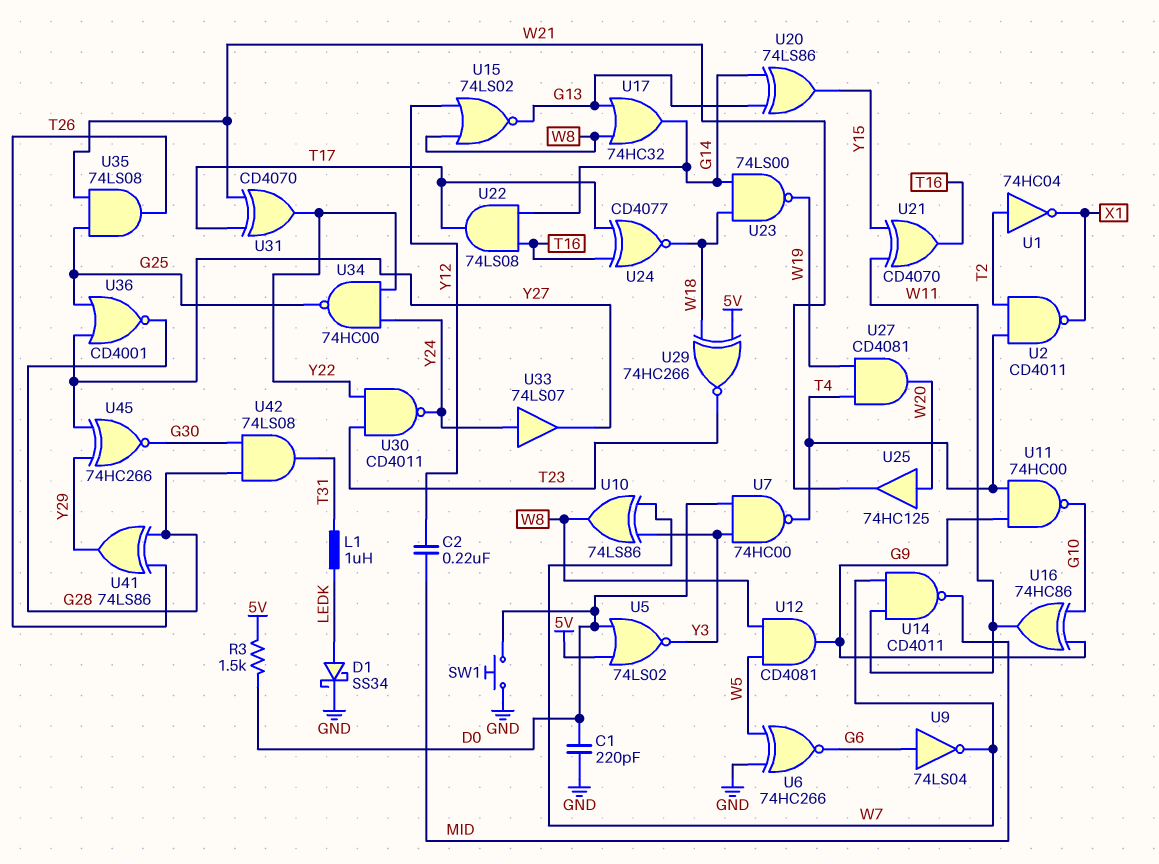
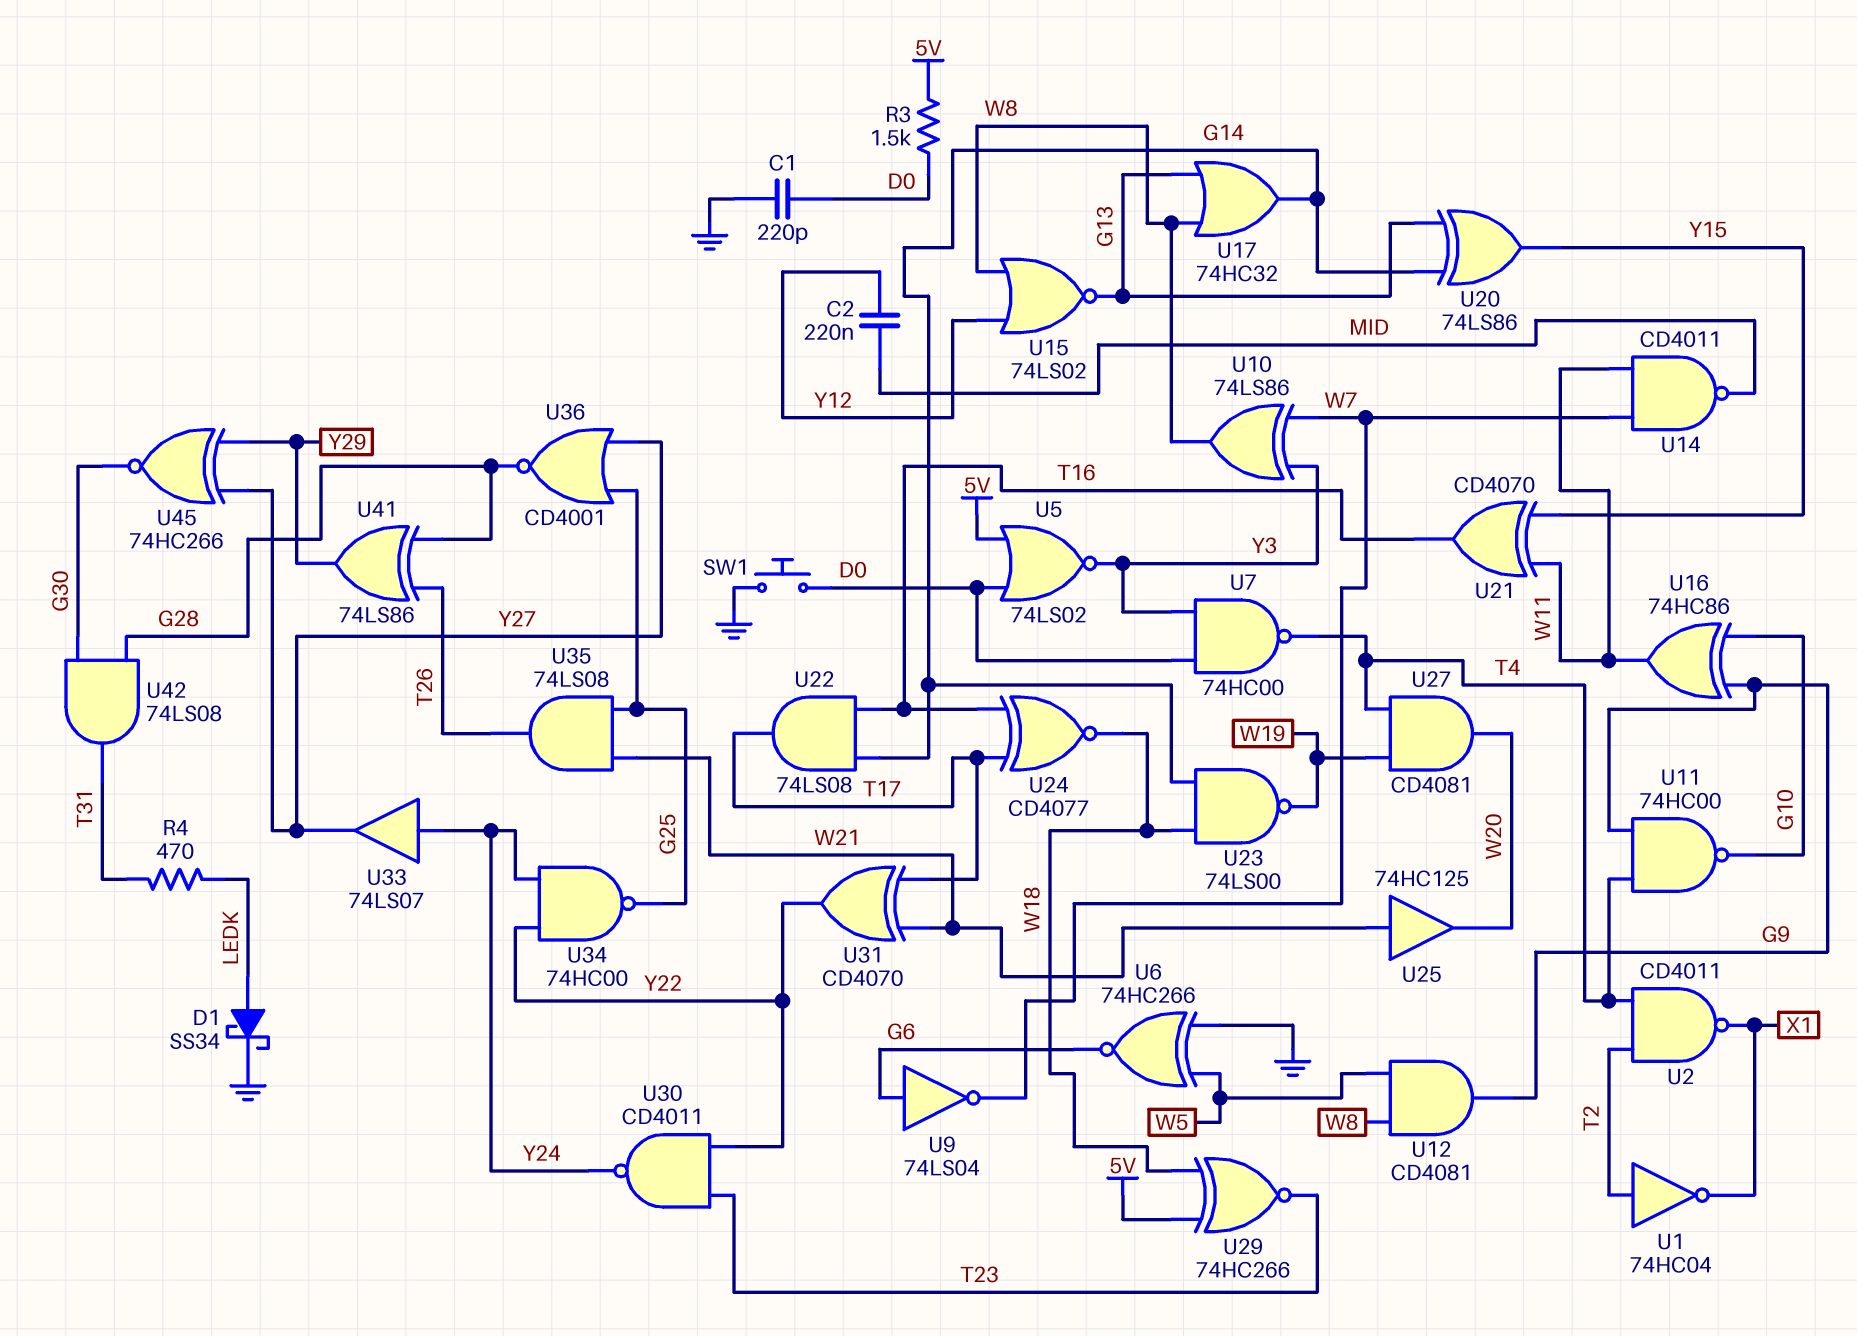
L1: 1uH (LEDK, T31) -> none
R4: none -> 470 (LEDK, T31)
U25: buffer 74HC125 (in W20, out W21) -> buffer 74HC125 (in W21, out W20)

